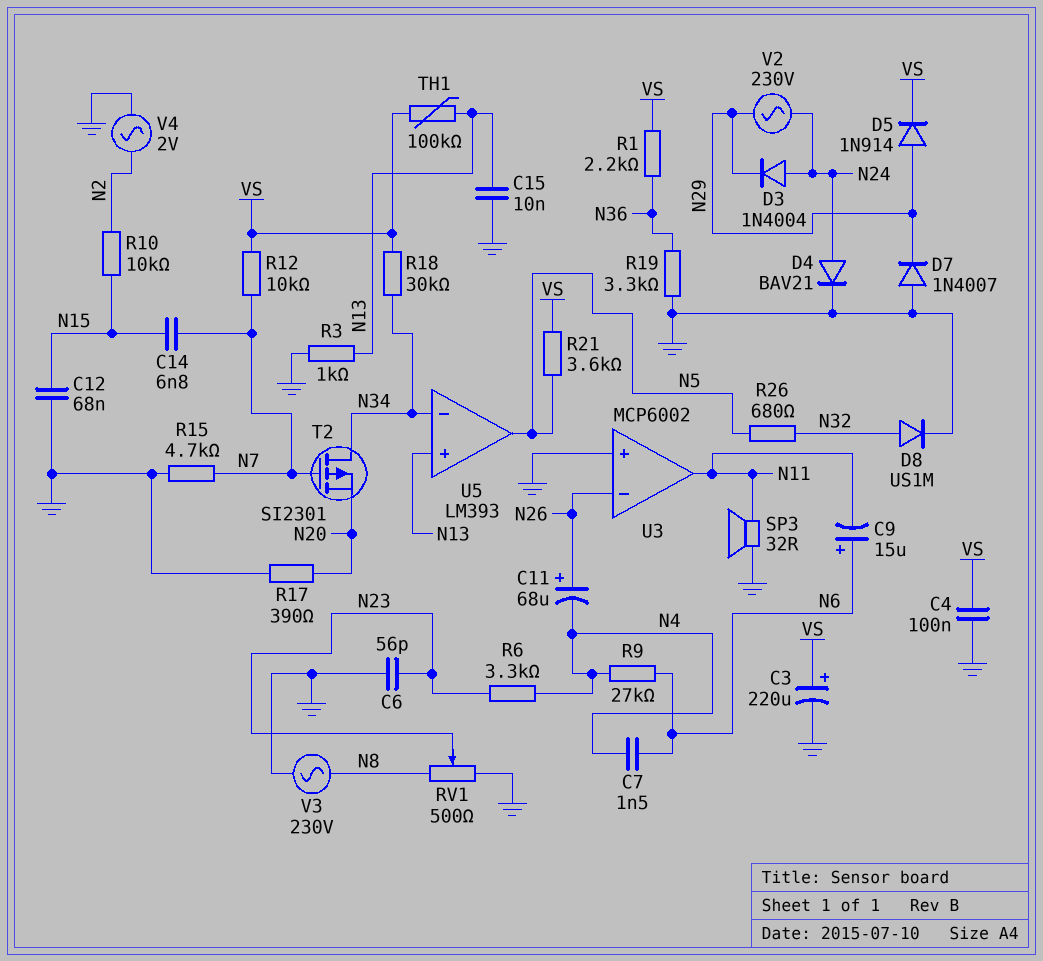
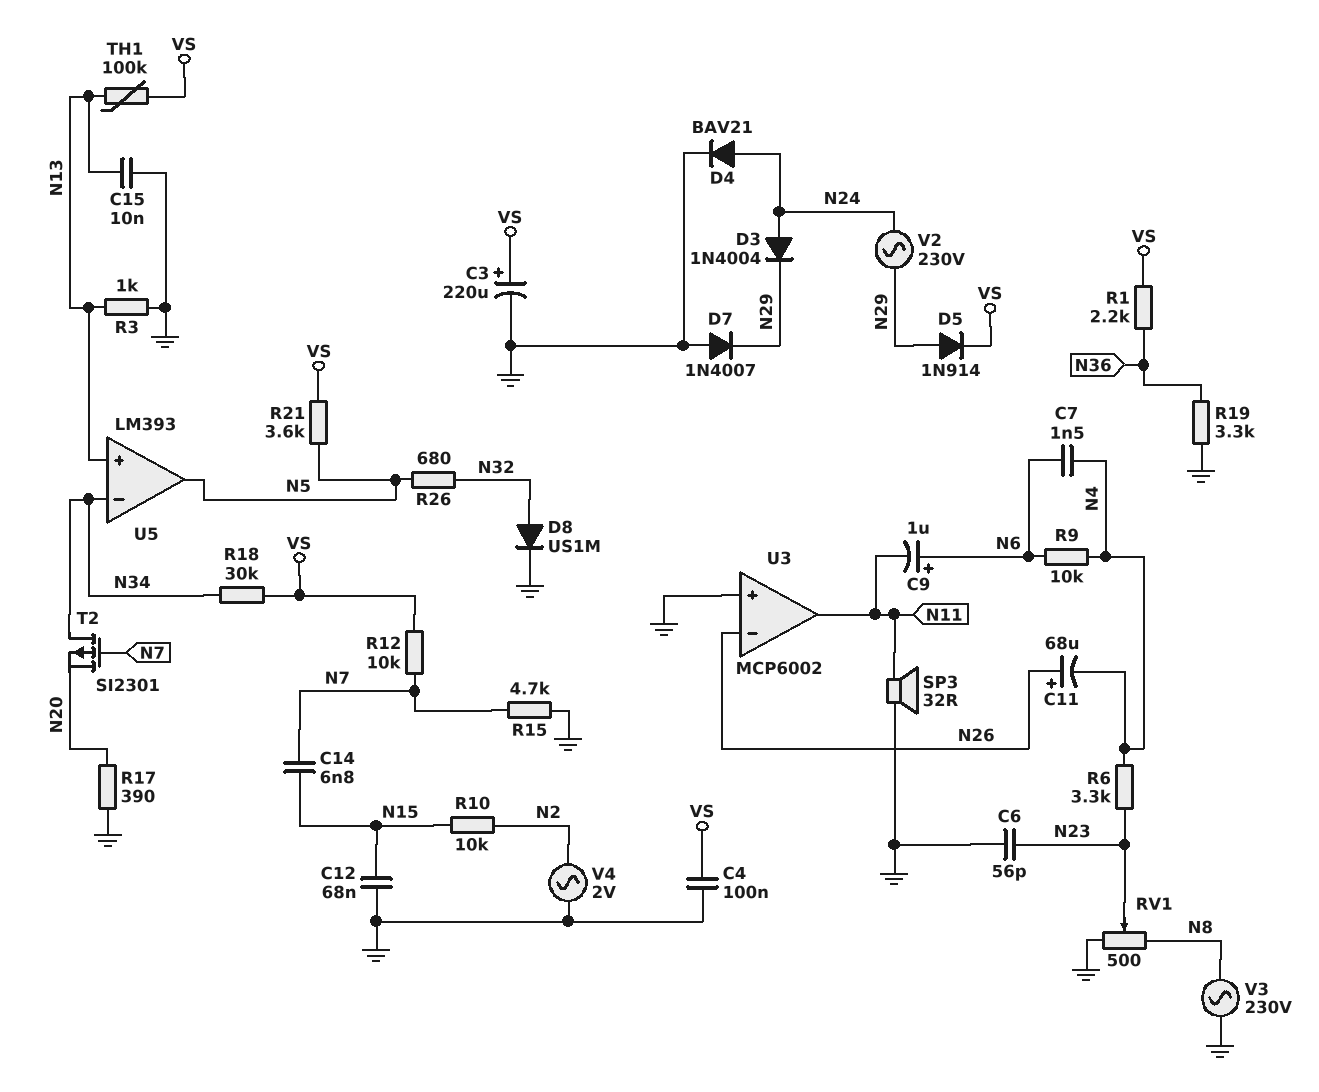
C9: 15uF (plus N6, minus N11) -> 1uF (plus N6, minus N11)
R9: 27k (N4, N6) -> 10k (N4, N6)

